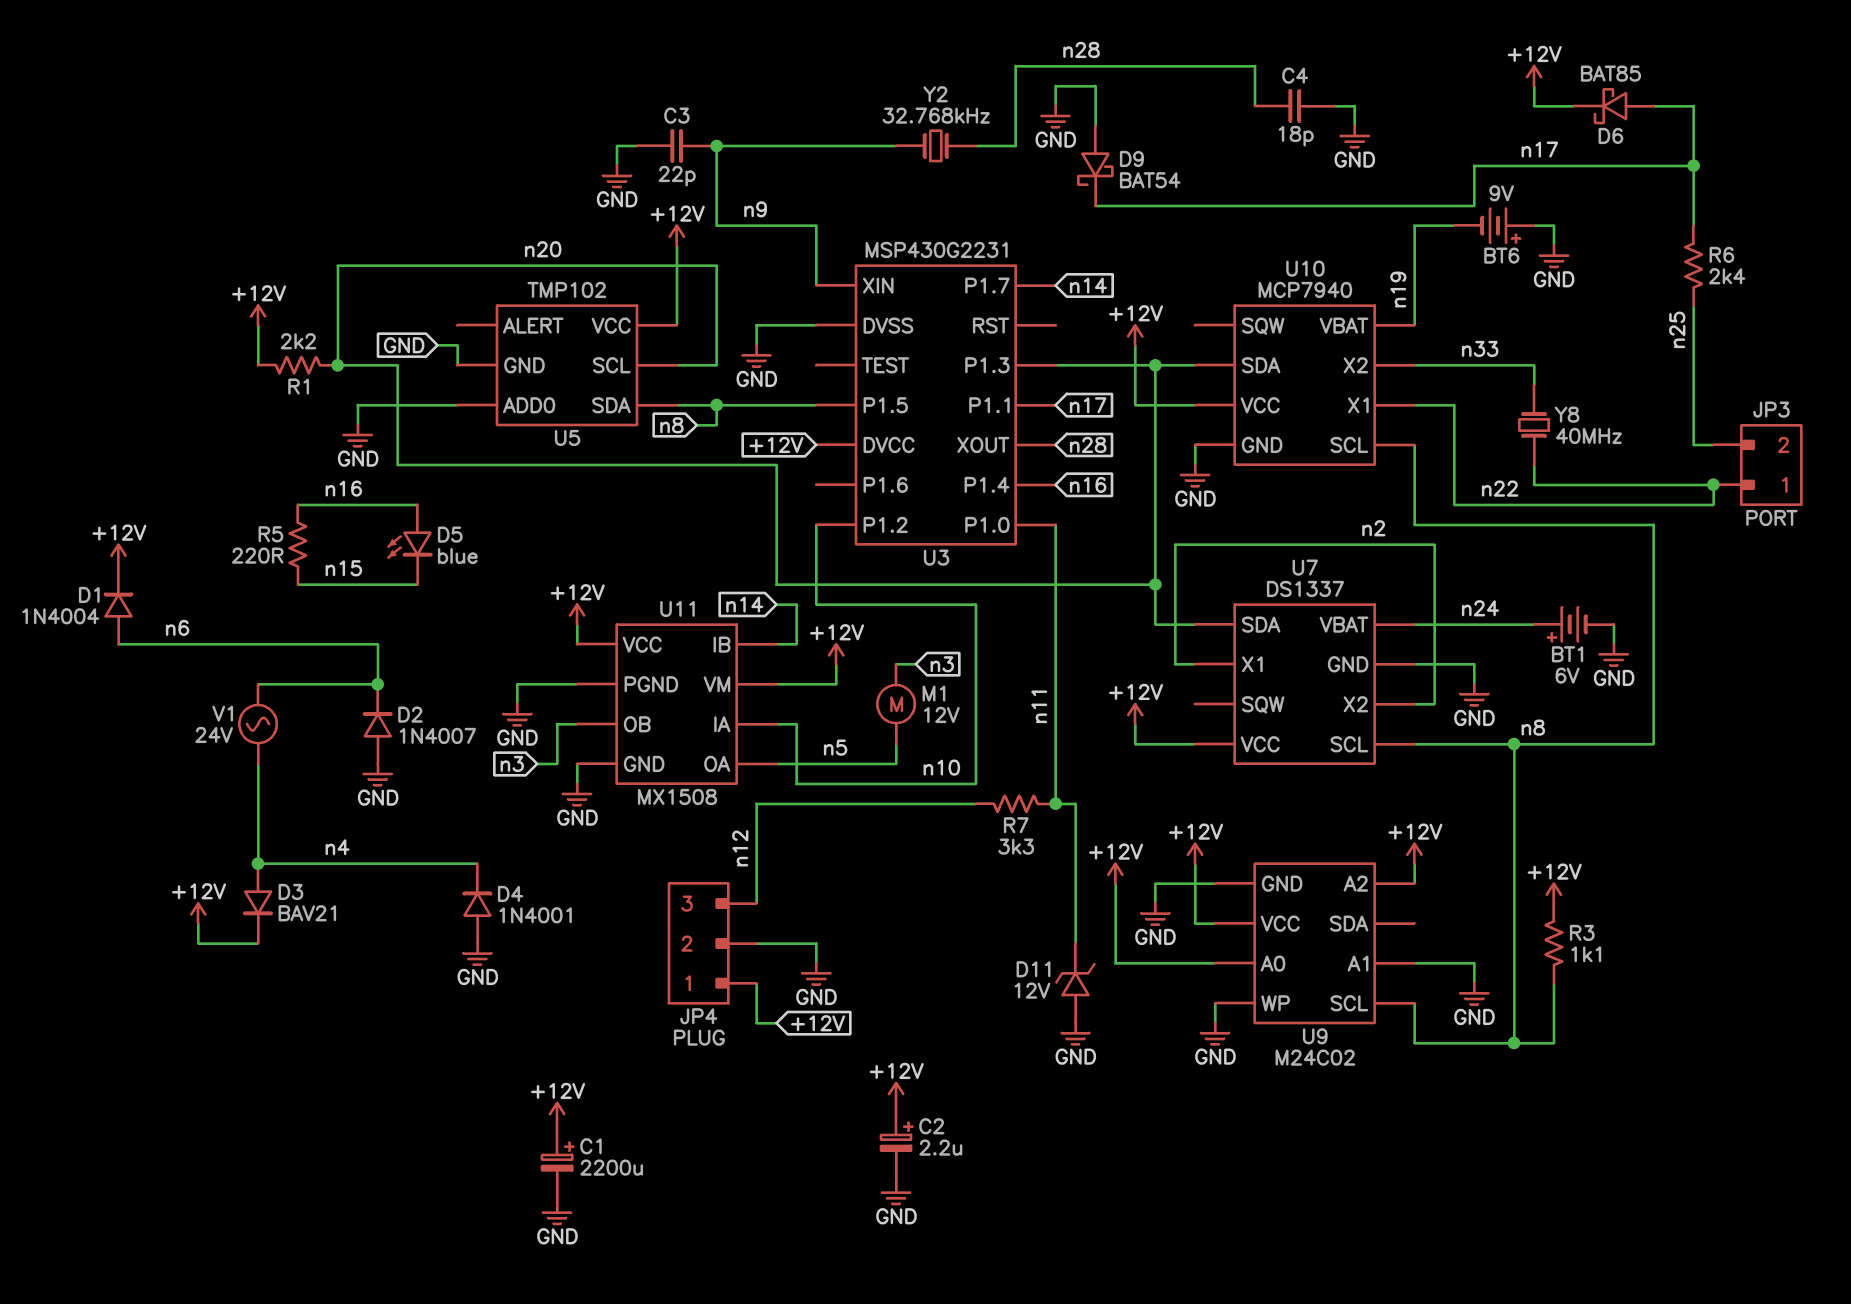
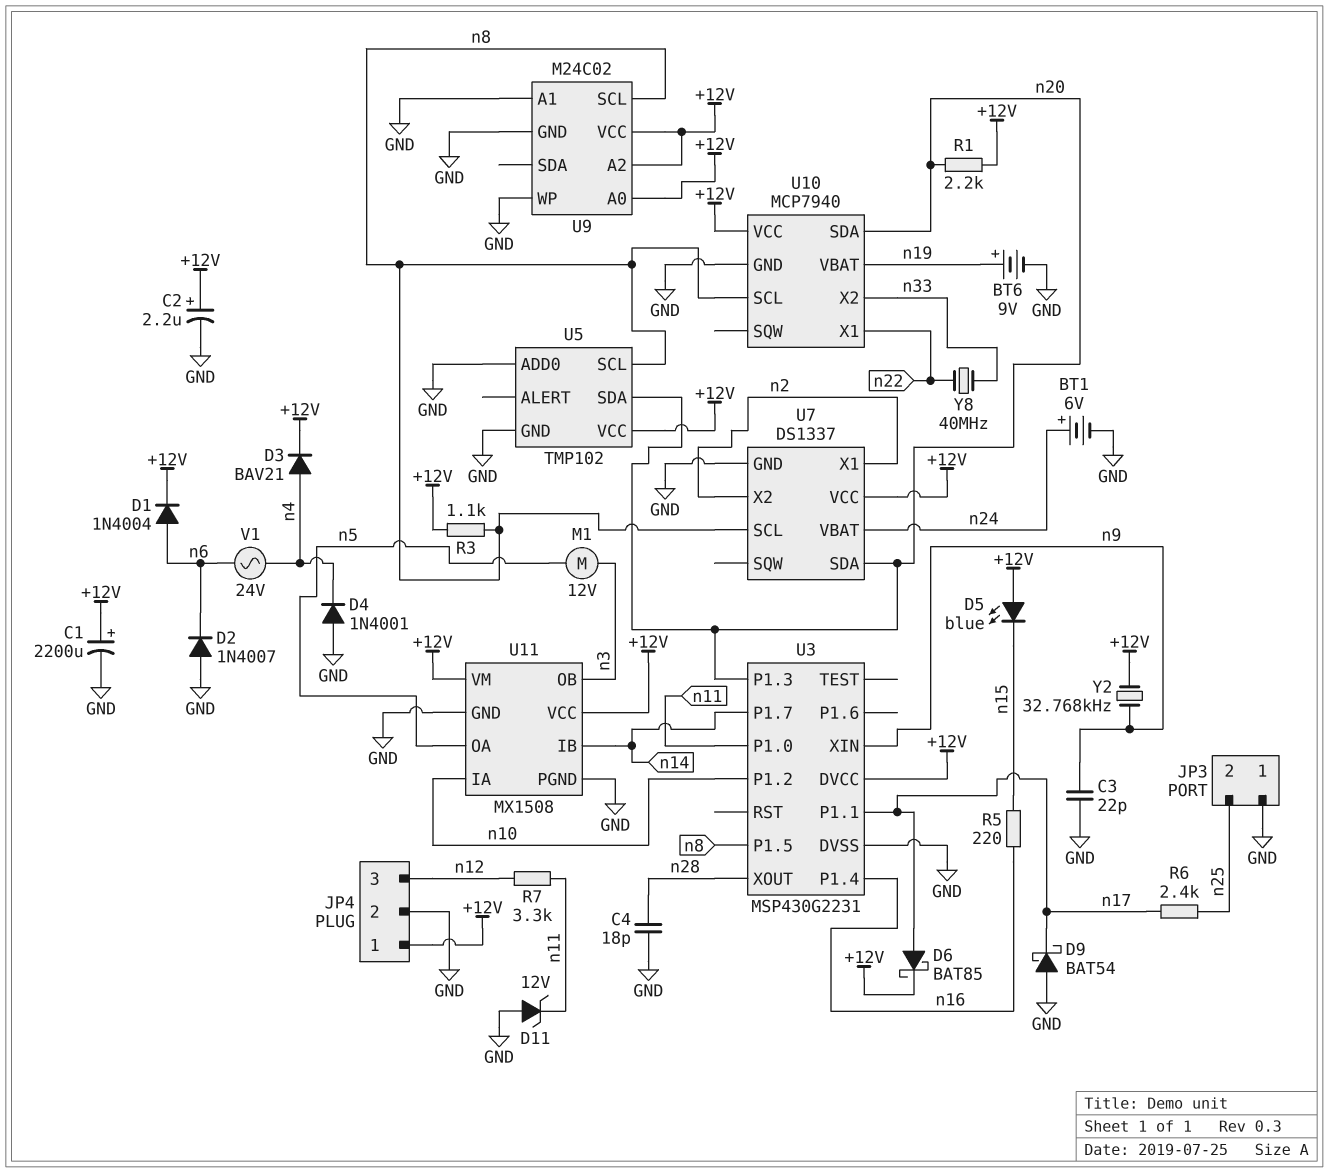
BT6: 9V (plus GND, minus n19) -> 9V (plus n19, minus GND)
D5: LED blue (A n16, K n15) -> LED blue (A +12V, K n15)
JP3 pin 1: n22 -> GND
U5 pin SCL: n20 -> n8
U5 pin SDA: n8 -> n20
Y2: 32.768kHz (n9, n28) -> 32.768kHz (+12V, n9)

